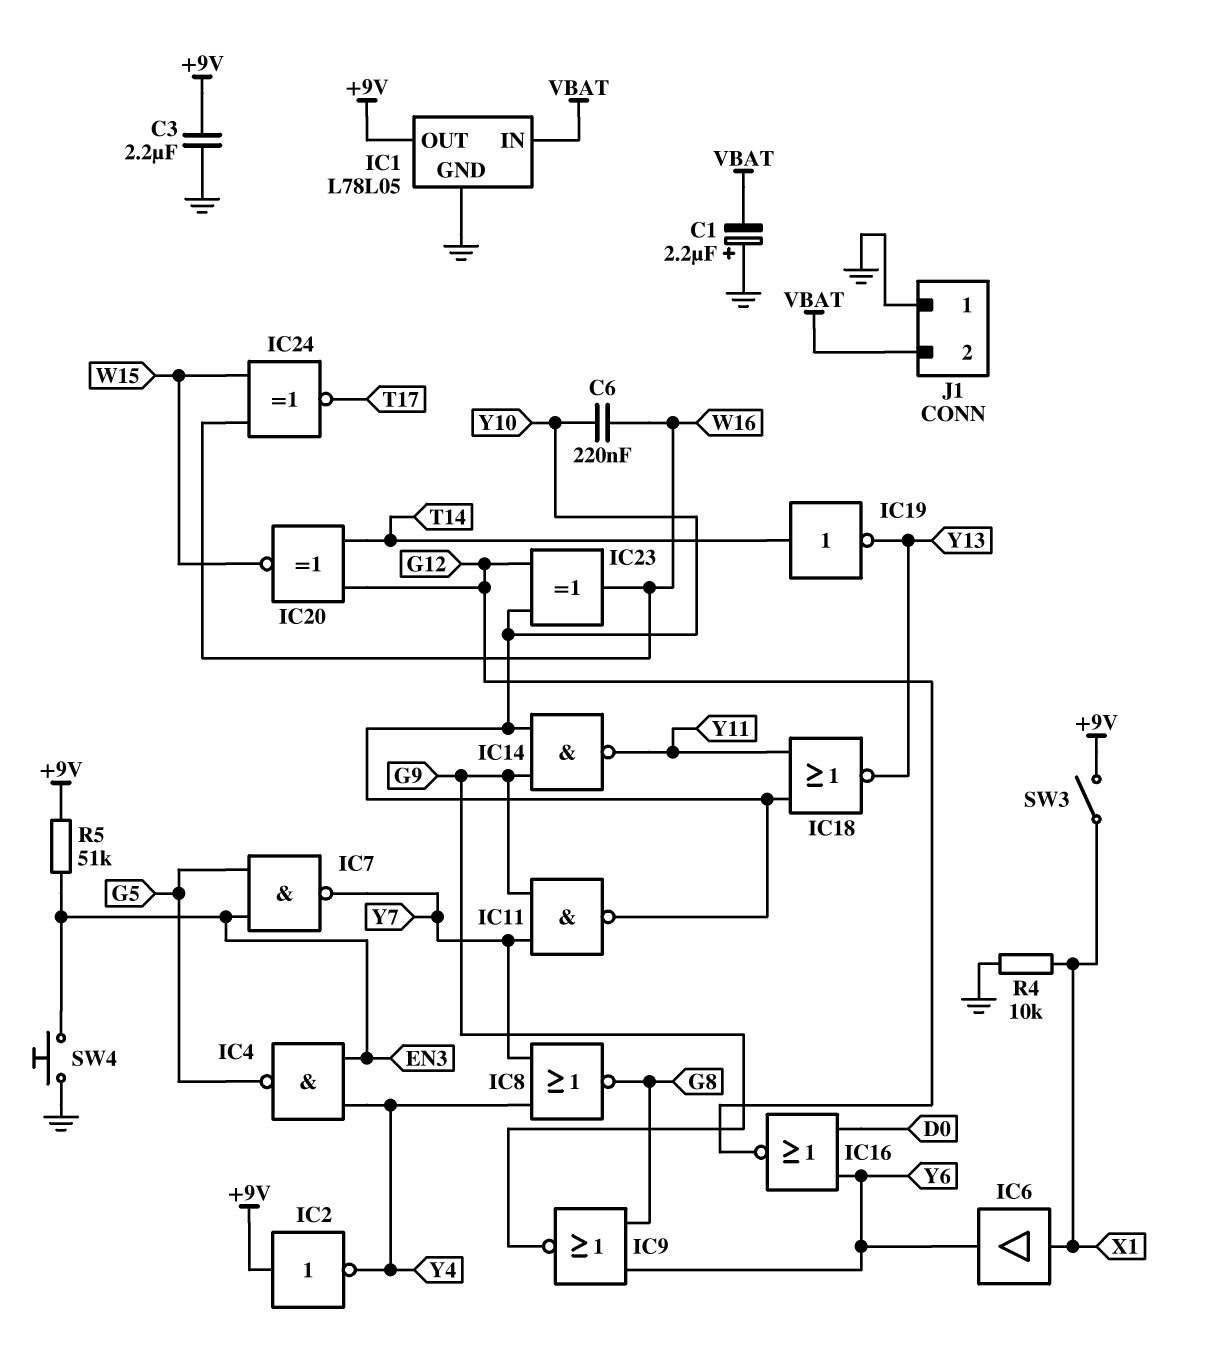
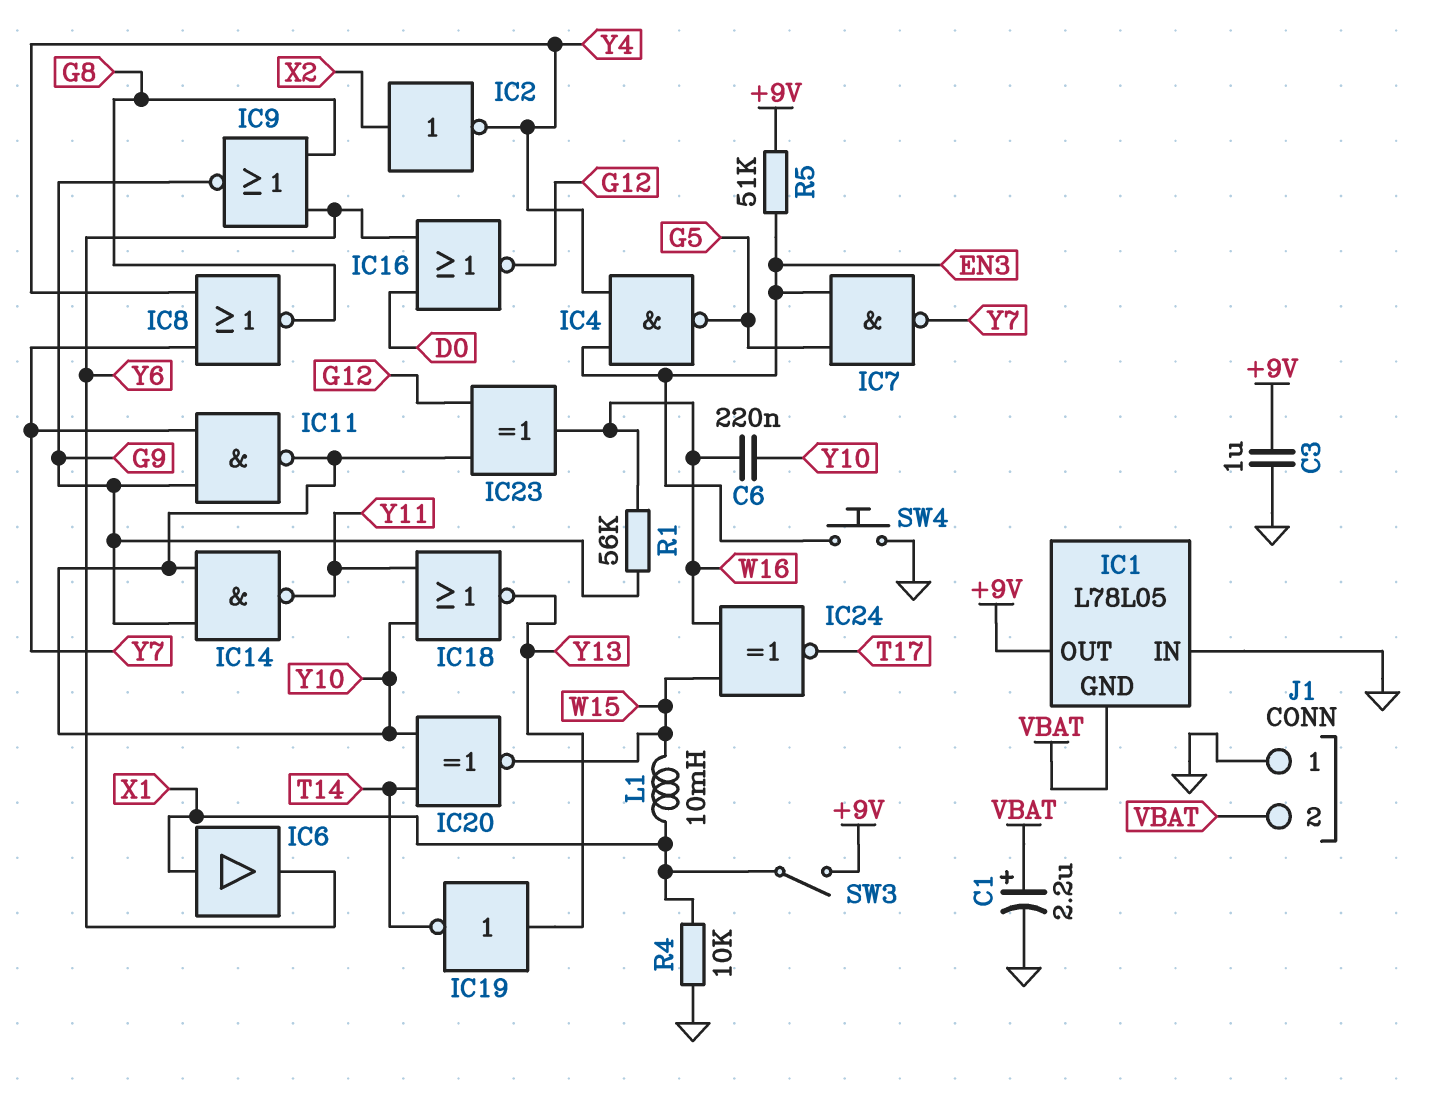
C1: 2.2uF (plus GND, minus VBAT) -> 2.2uF (plus VBAT, minus GND)
C3: 2.2uF (+9V, GND) -> 1uF (+9V, GND)
IC1 pin GND: GND -> VBAT
IC1 pin IN: VBAT -> GND
IC2: NOT (in +9V, out Y4) -> NOT (in X2, out Y4)
IC19: NOT (in T14, out Y13) -> NOT (in Y13, out T14)
IC20: XNOR (in G12, in T14, out W15) -> XNOR (in T14, in Y10, out W15)
L1: none -> 10mH (W15, X1)
R1: none -> 56k (G9, W16)

